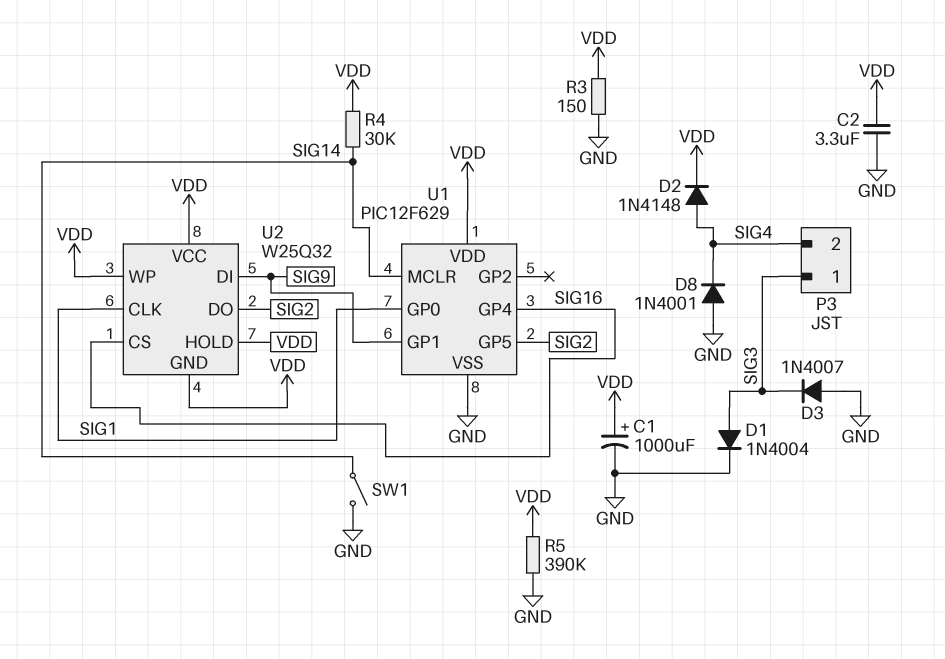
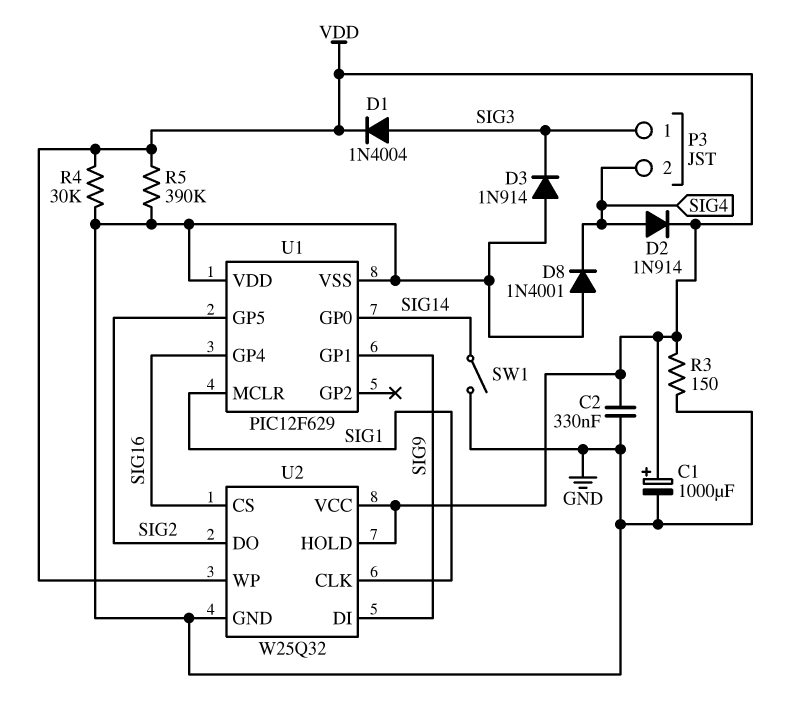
C2: 3.3uF (GND, VDD) -> 330nF (GND, VDD)
D1: diode 1N4004 (A SIG3, K GND) -> diode 1N4004 (A SIG3, K VDD)
D2: diode 1N4148 (A SIG4, K VDD) -> diode 1N914 (A SIG4, K VDD)
D3: diode 1N4007 (A GND, K SIG3) -> diode 1N914 (A GND, K SIG3)
R4: 30k (SIG14, VDD) -> 30k (GND, VDD)
U1 pin GP0: SIG1 -> SIG14
U1 pin MCLR: SIG14 -> SIG1
U1 pin VDD: VDD -> GND
U2 pin GND: VDD -> GND

